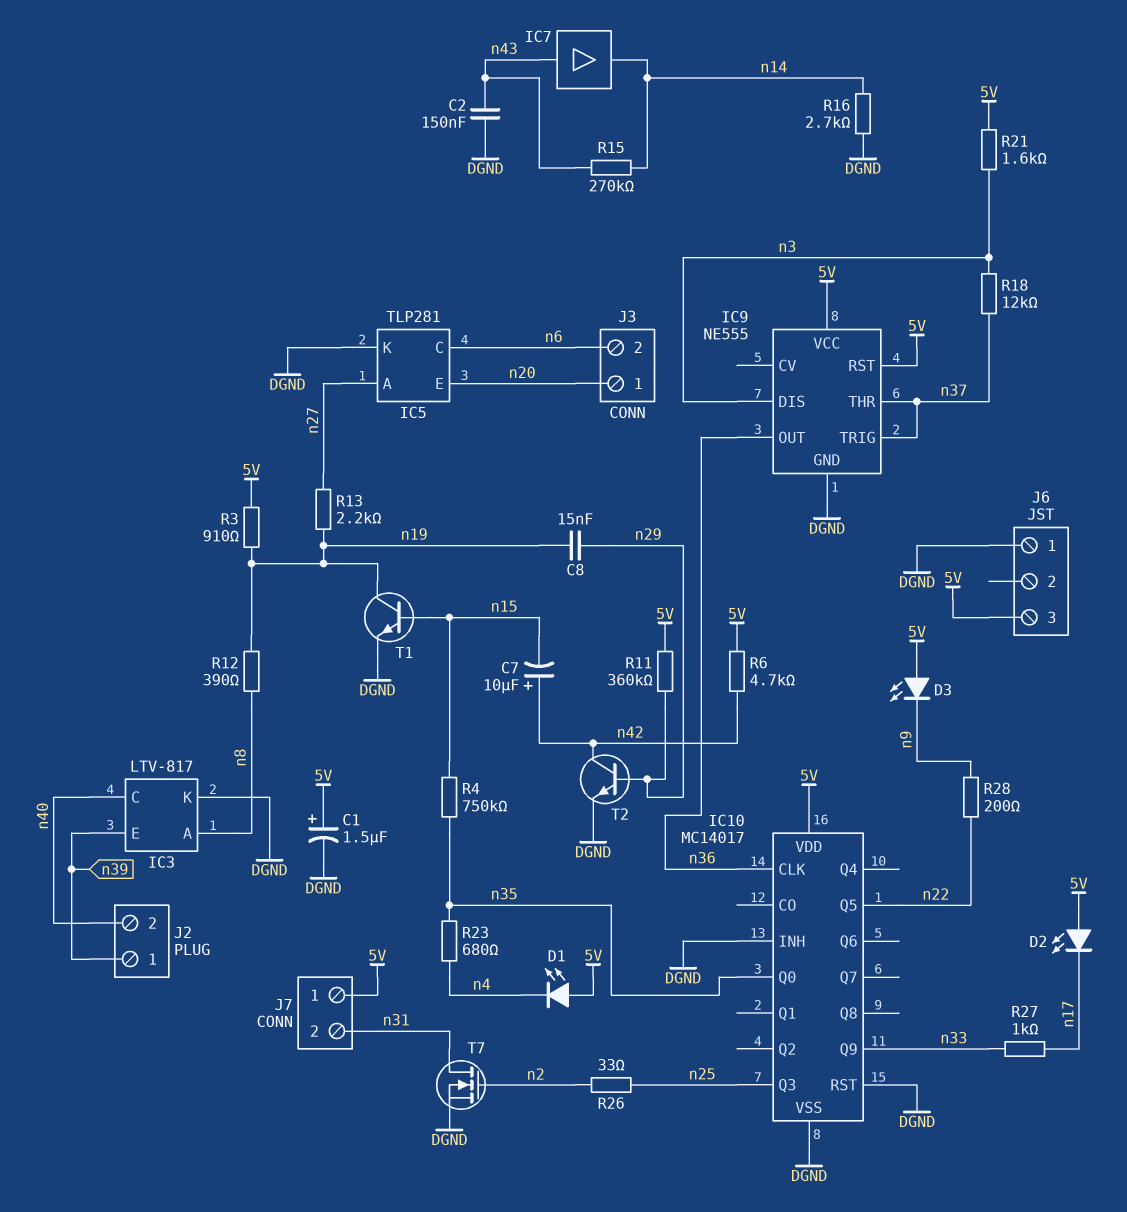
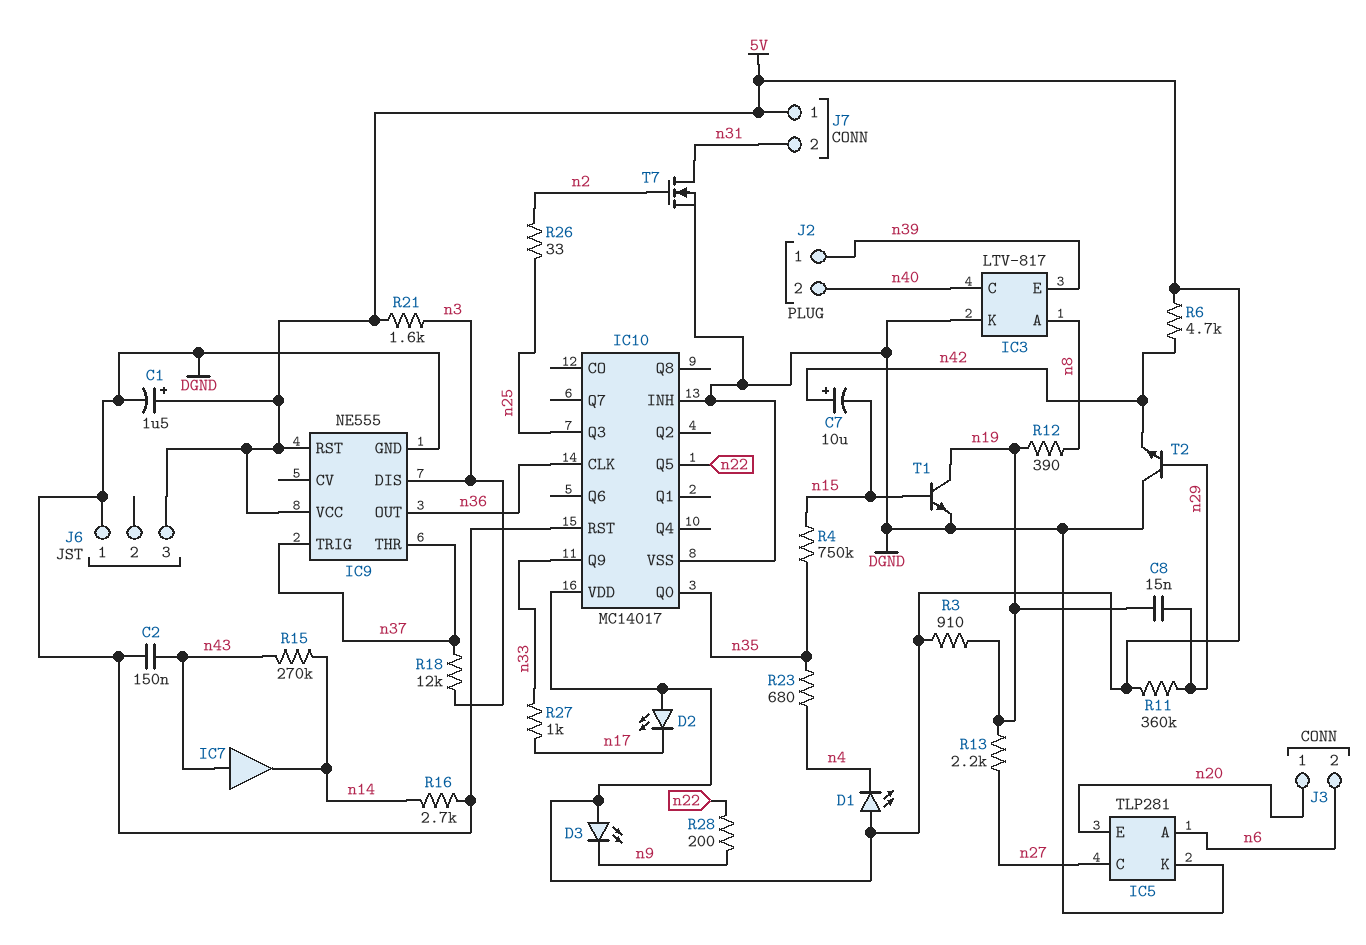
IC5 pin A: n27 -> n6
IC5 pin C: n6 -> n27
T2: NPN (B n29, C n42, E DGND) -> NPN (B n29, C DGND, E n42)

